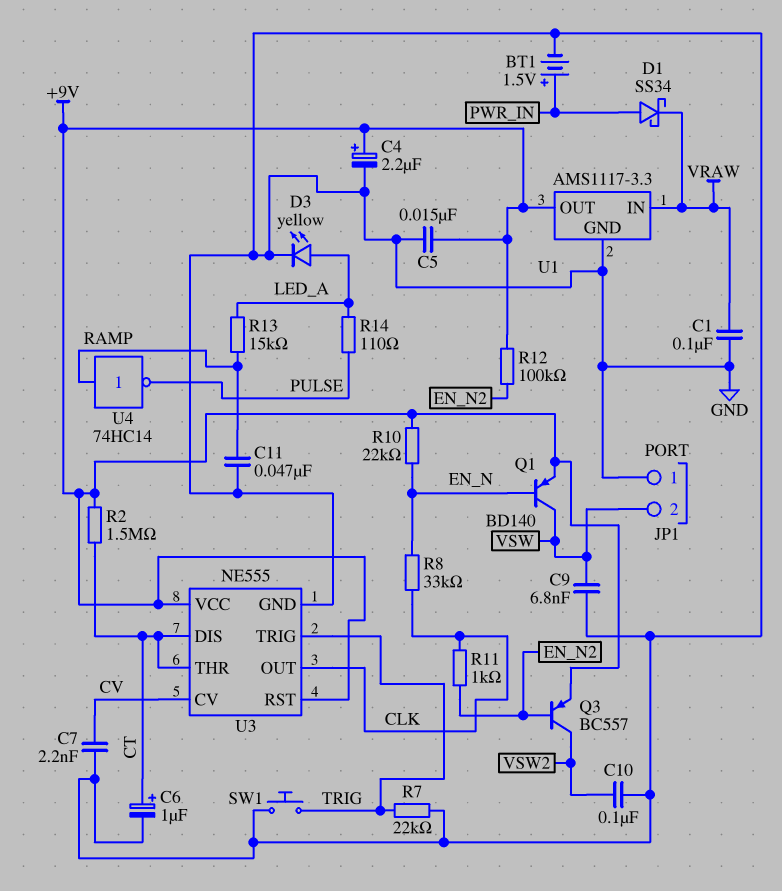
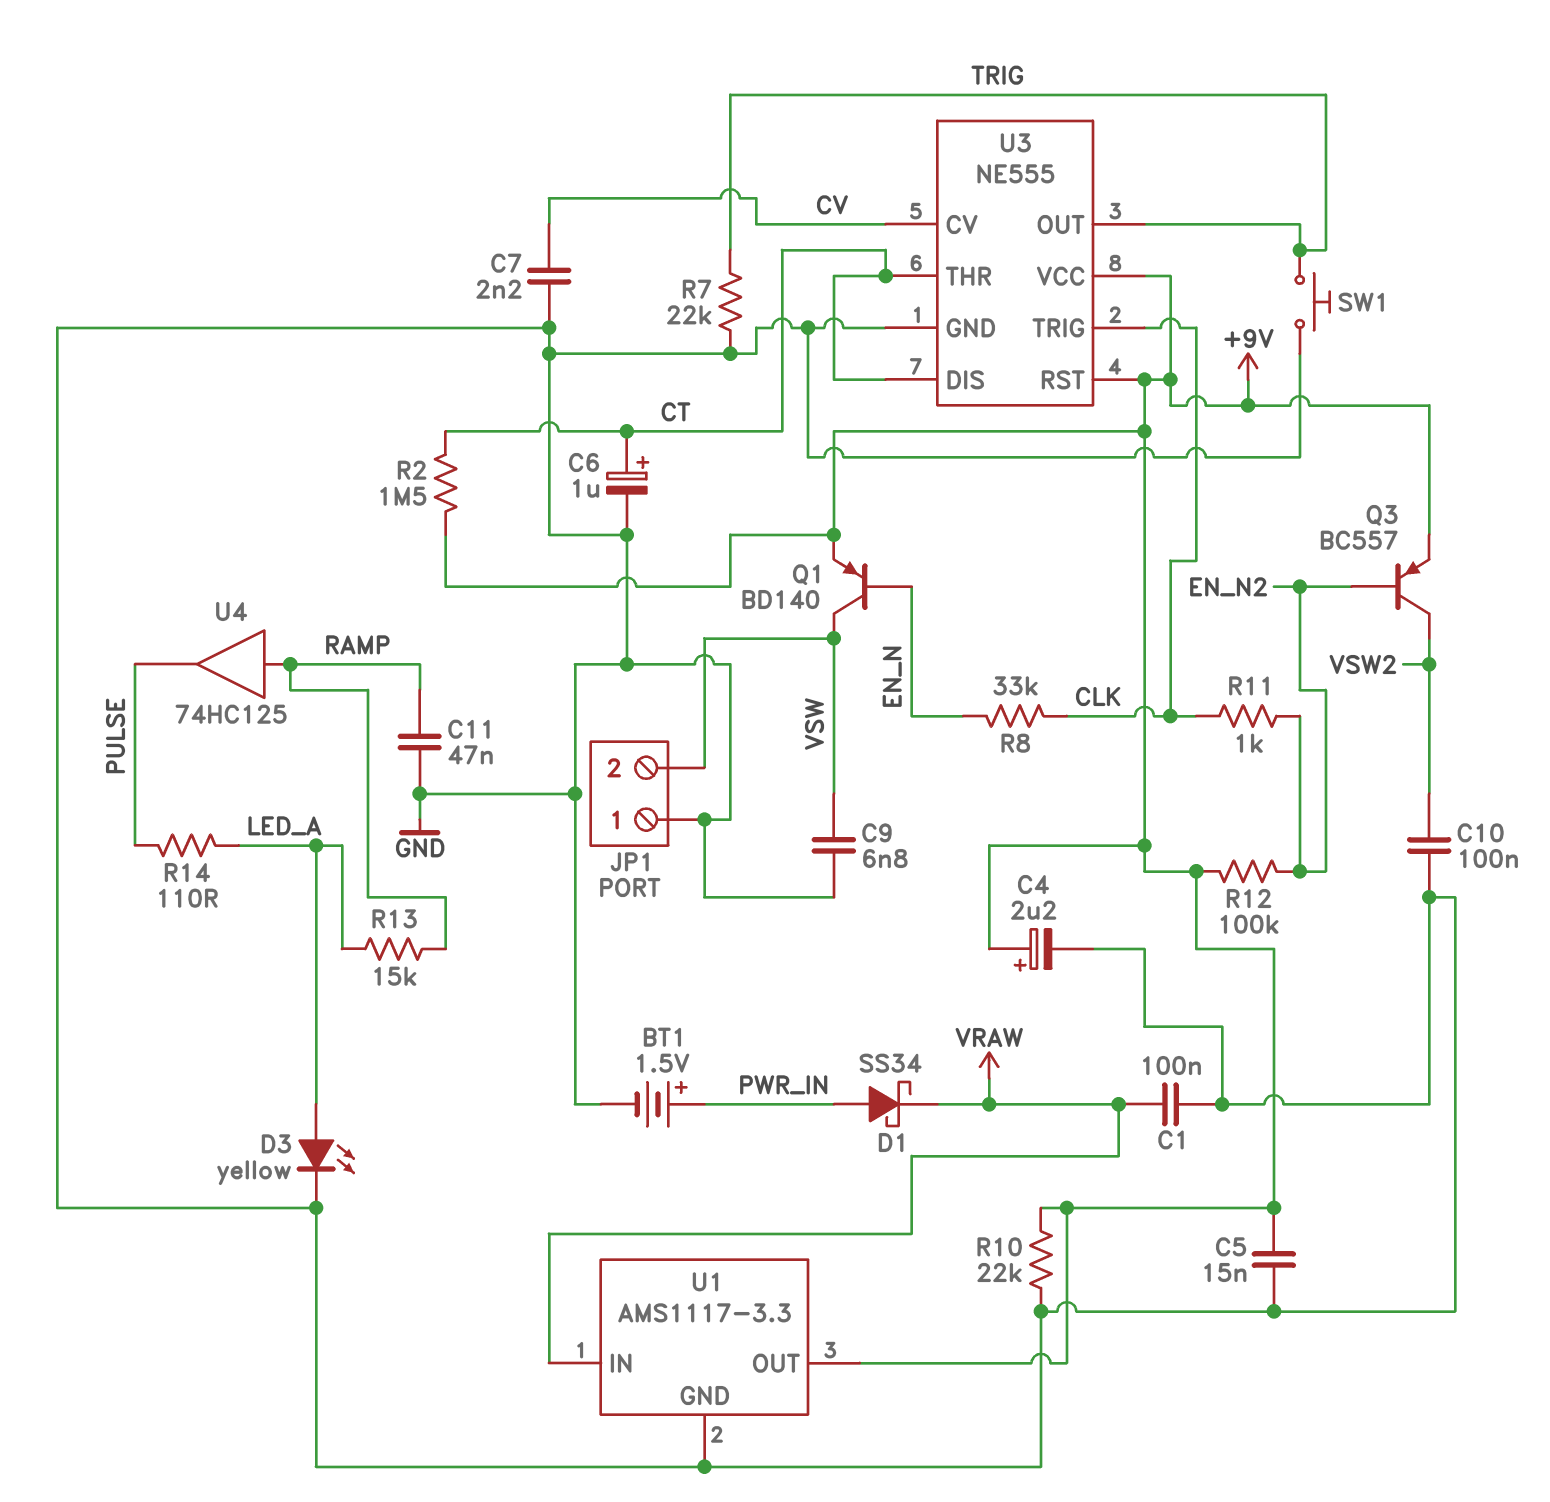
R10: 22k (+9V, EN_N) -> 22k (+9V, GND)
U3 pin OUT: CLK -> TRIG
U3 pin TRIG: TRIG -> CLK
U4: NOT 74HC14 (in RAMP, out PULSE) -> buffer 74HC125 (in RAMP, out PULSE)

